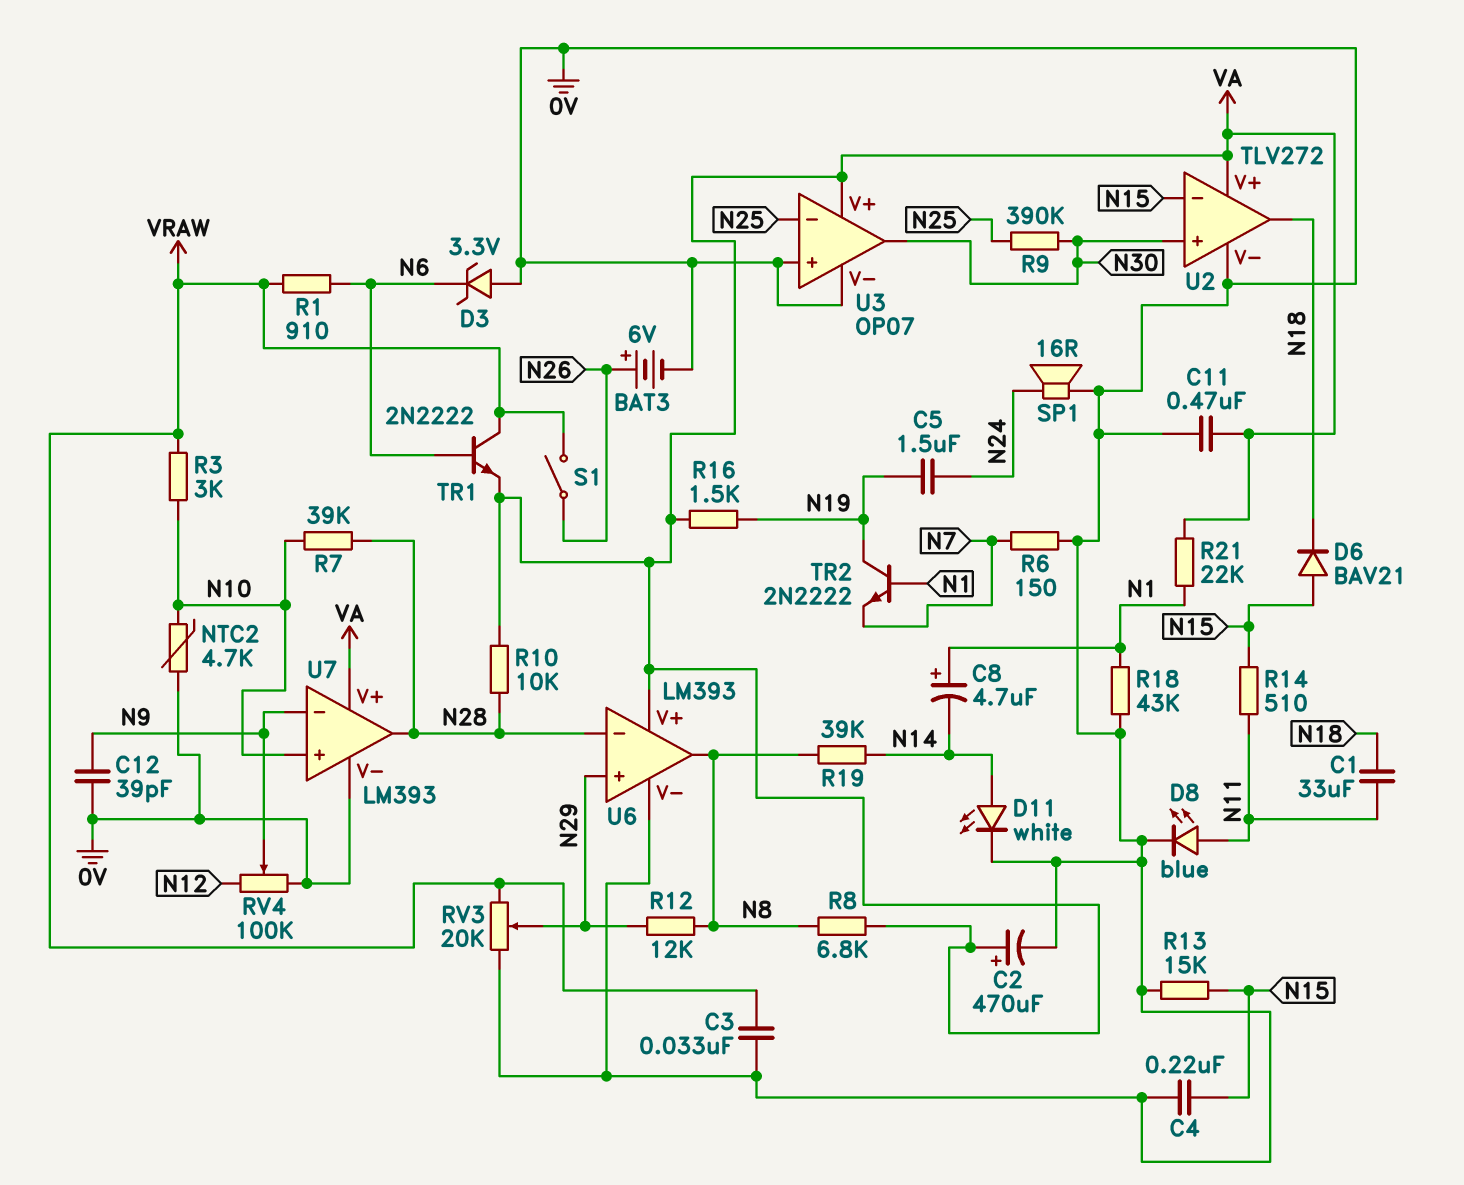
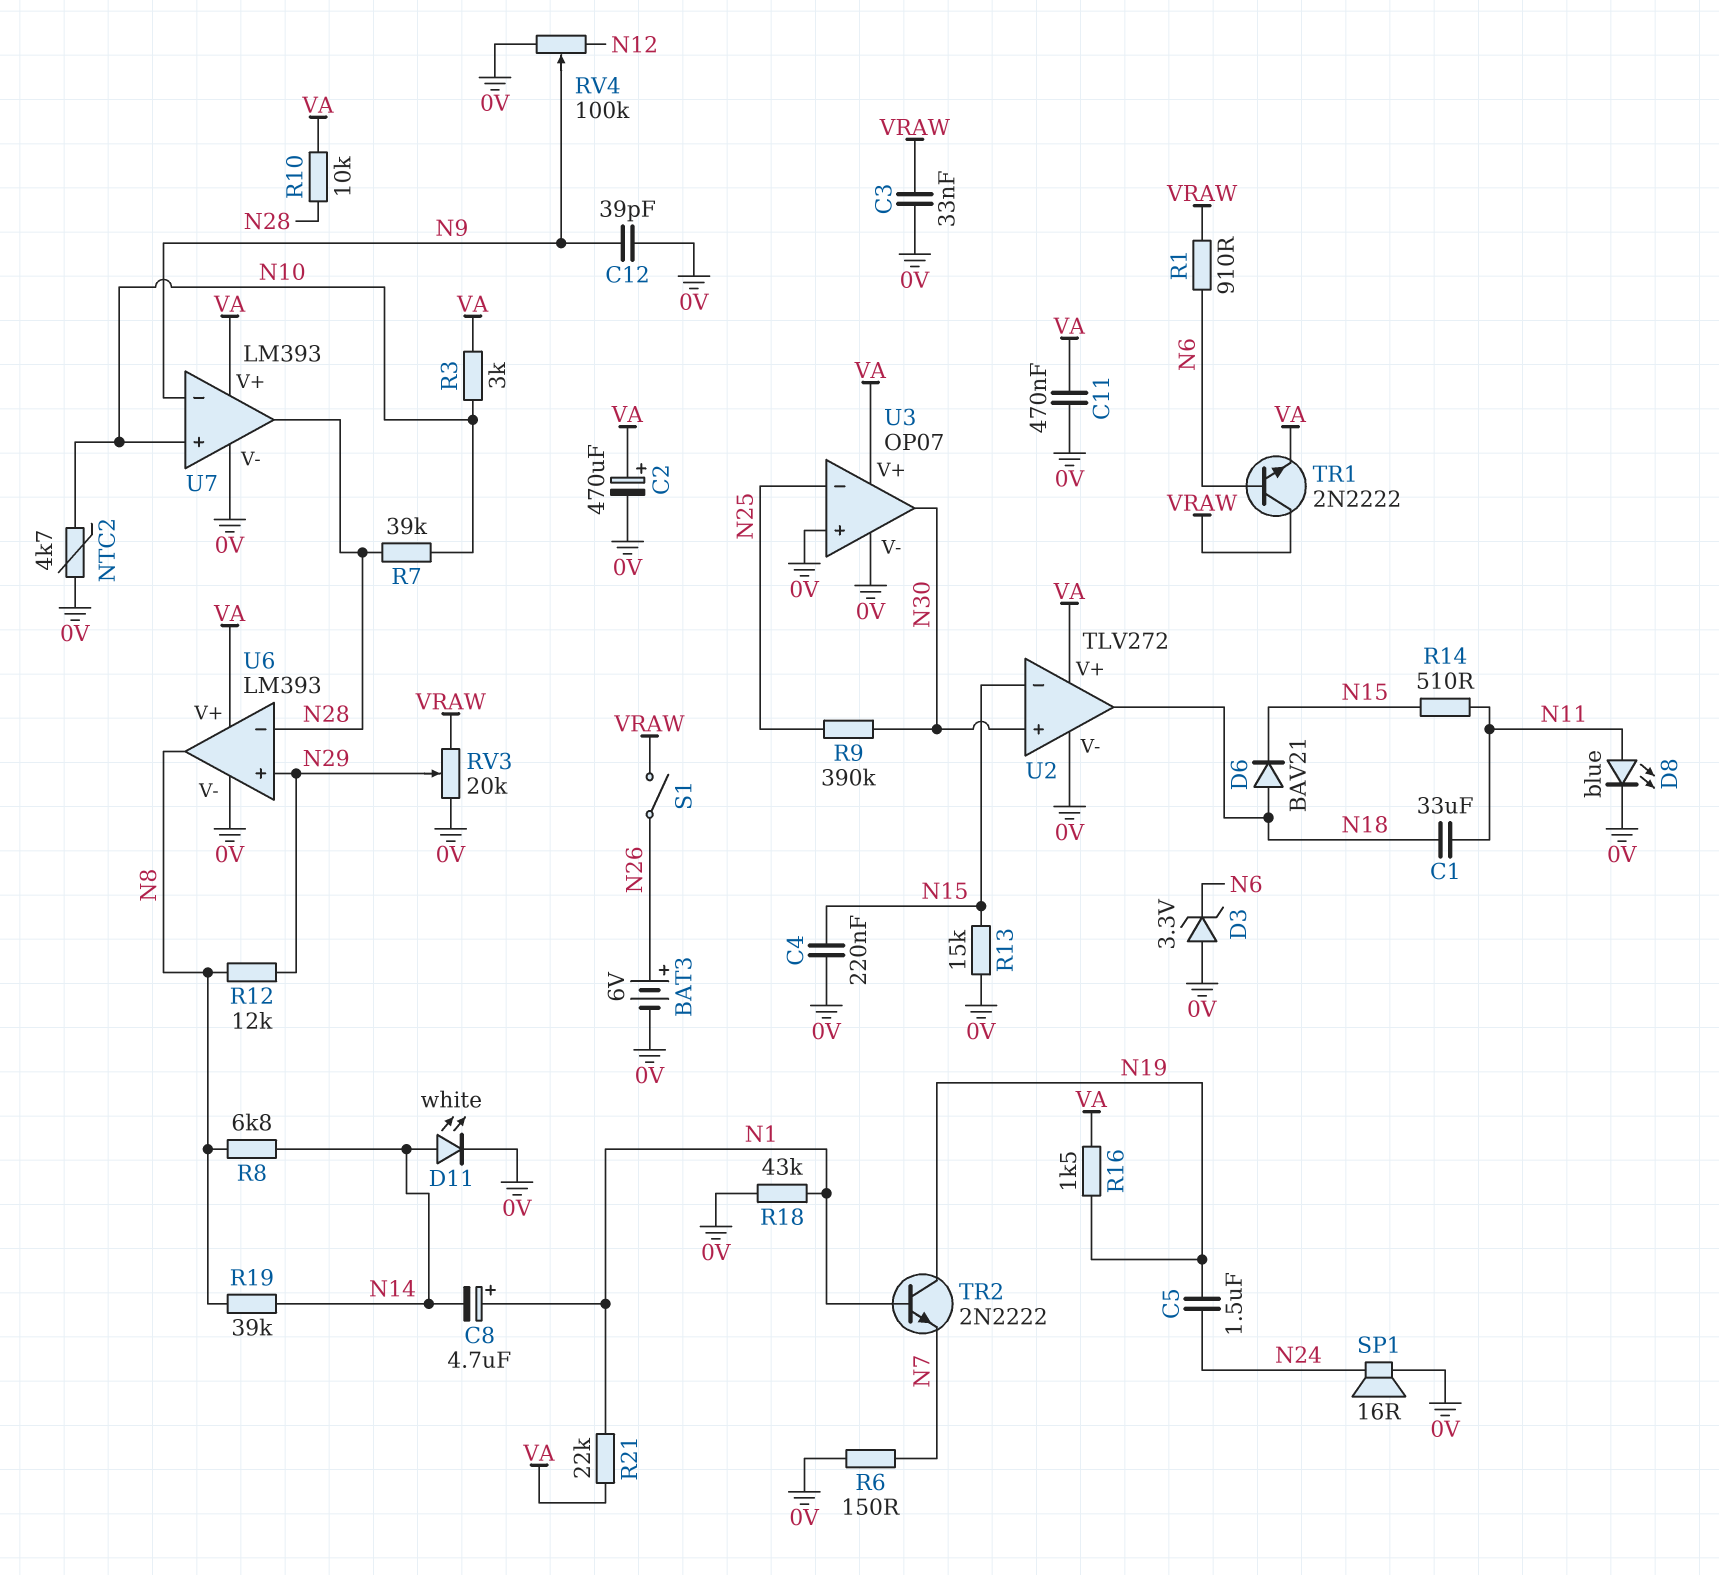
D6: diode BAV21 (A N15, K N18) -> diode BAV21 (A N18, K N15)
R3: 3k (N10, VRAW) -> 3k (N10, VA)
R8: 6.8k (N8, VA) -> 6.8k (N8, N14)

